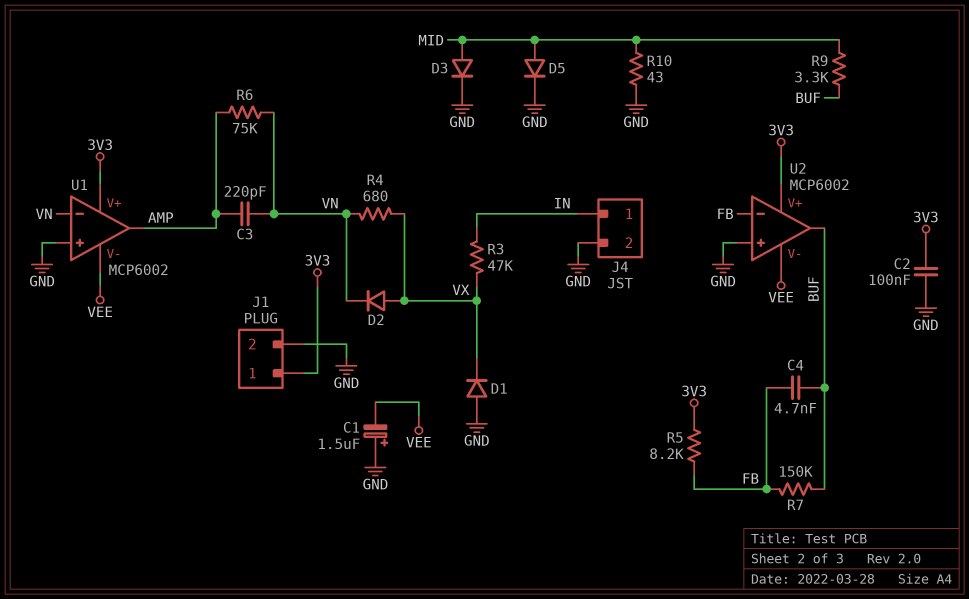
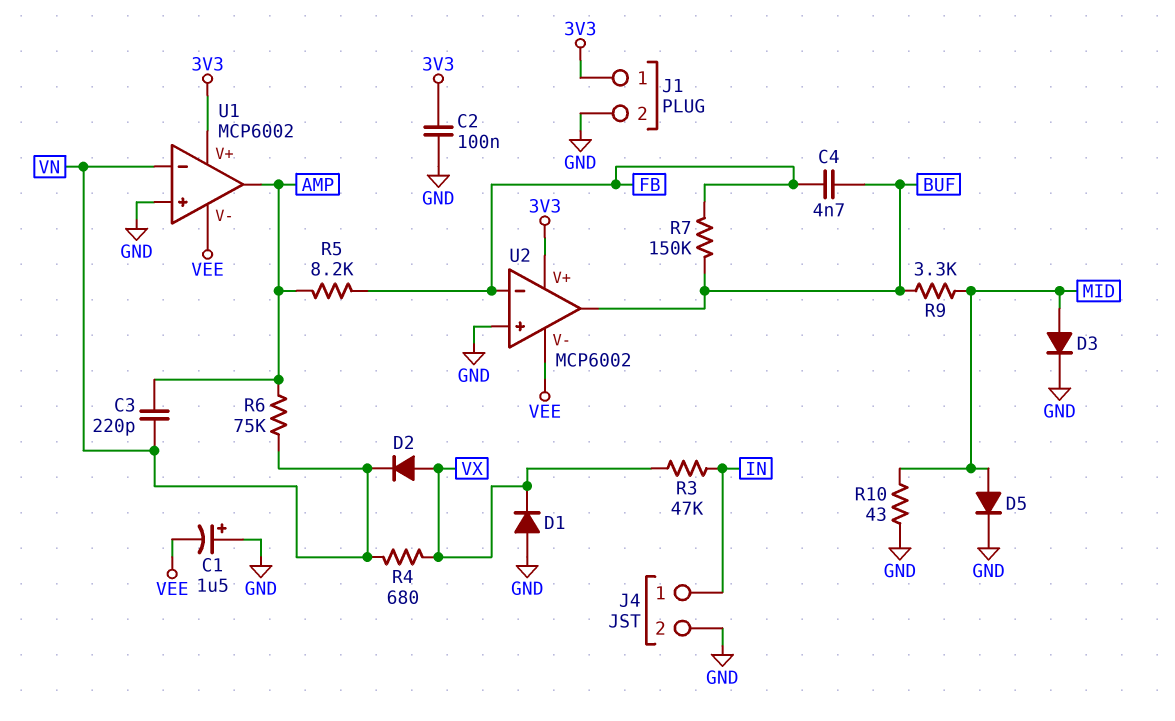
R5: 8.2k (3V3, FB) -> 8.2k (AMP, FB)

